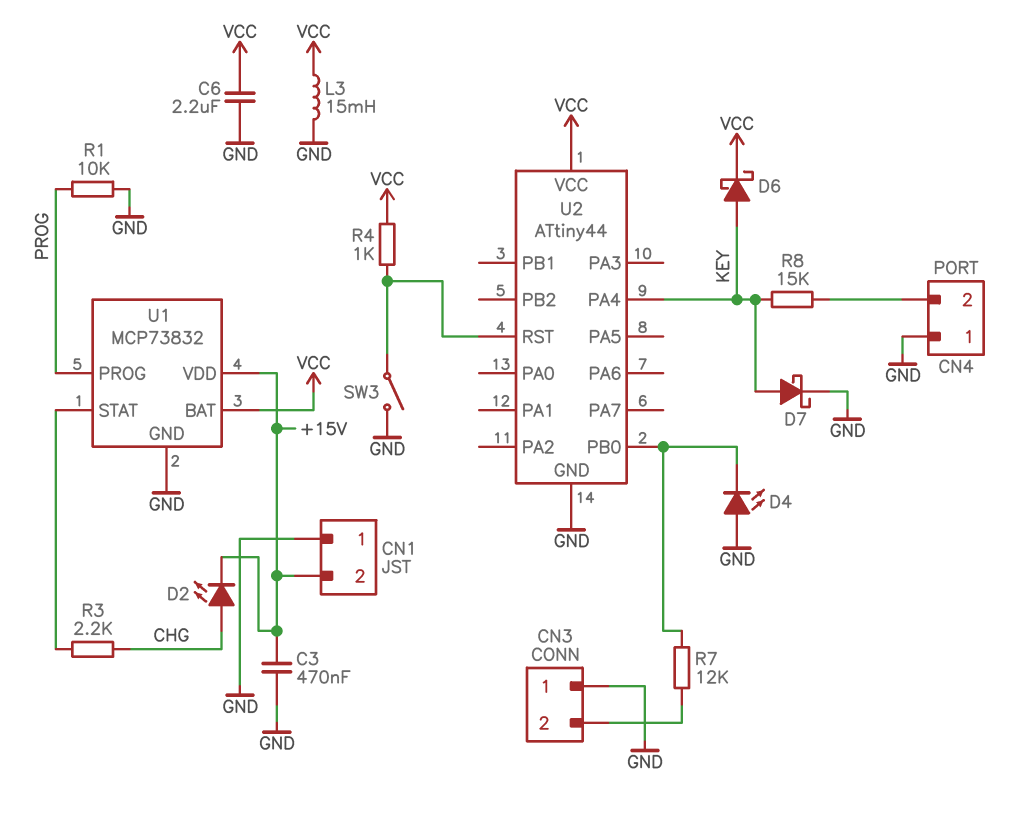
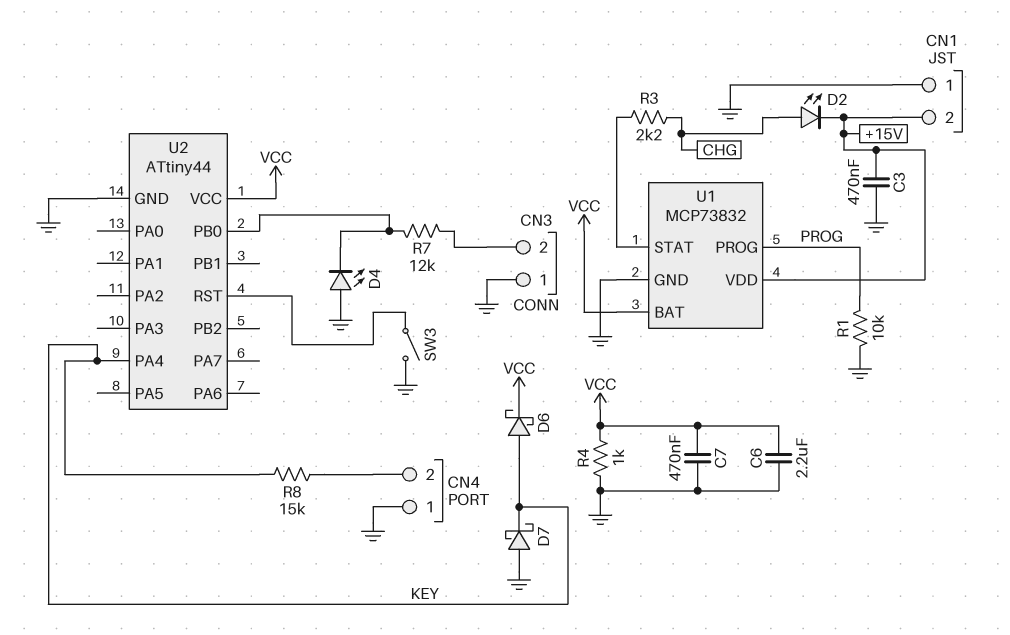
C7: none -> 470nF (GND, VCC)
D7: schottky (A KEY, K GND) -> schottky (A GND, K KEY)
L3: 15mH (GND, VCC) -> none
R4: 1k (U2/RST, VCC) -> 1k (GND, VCC)

